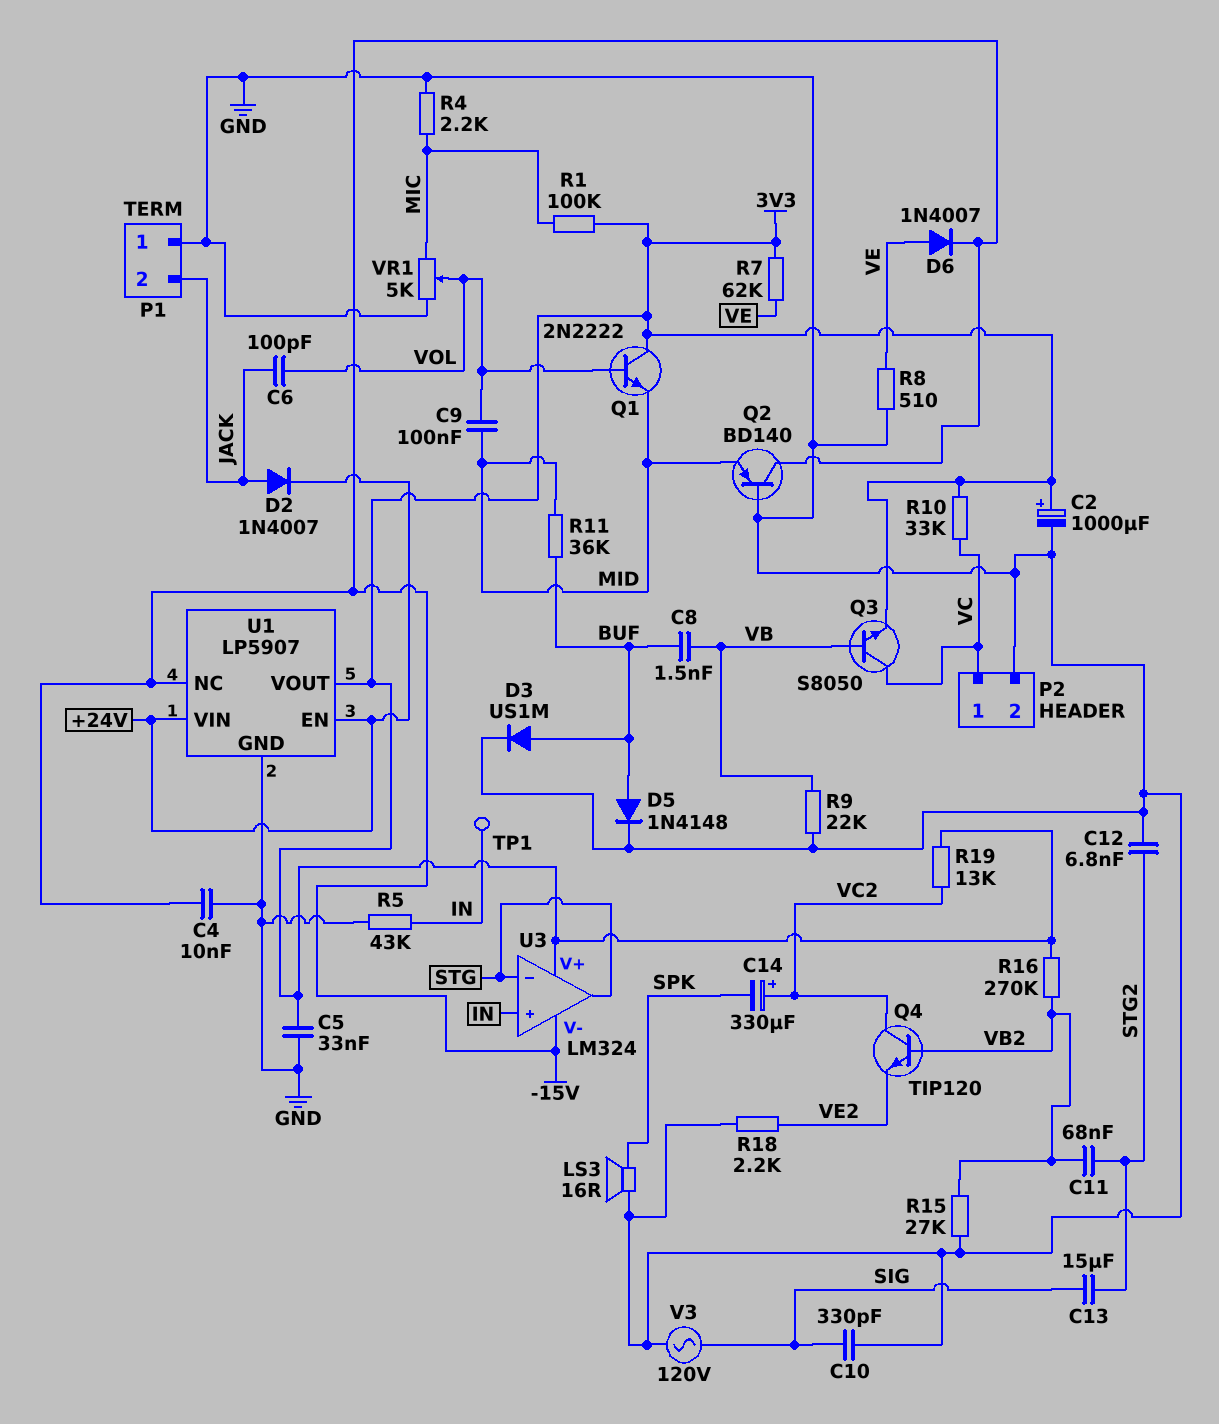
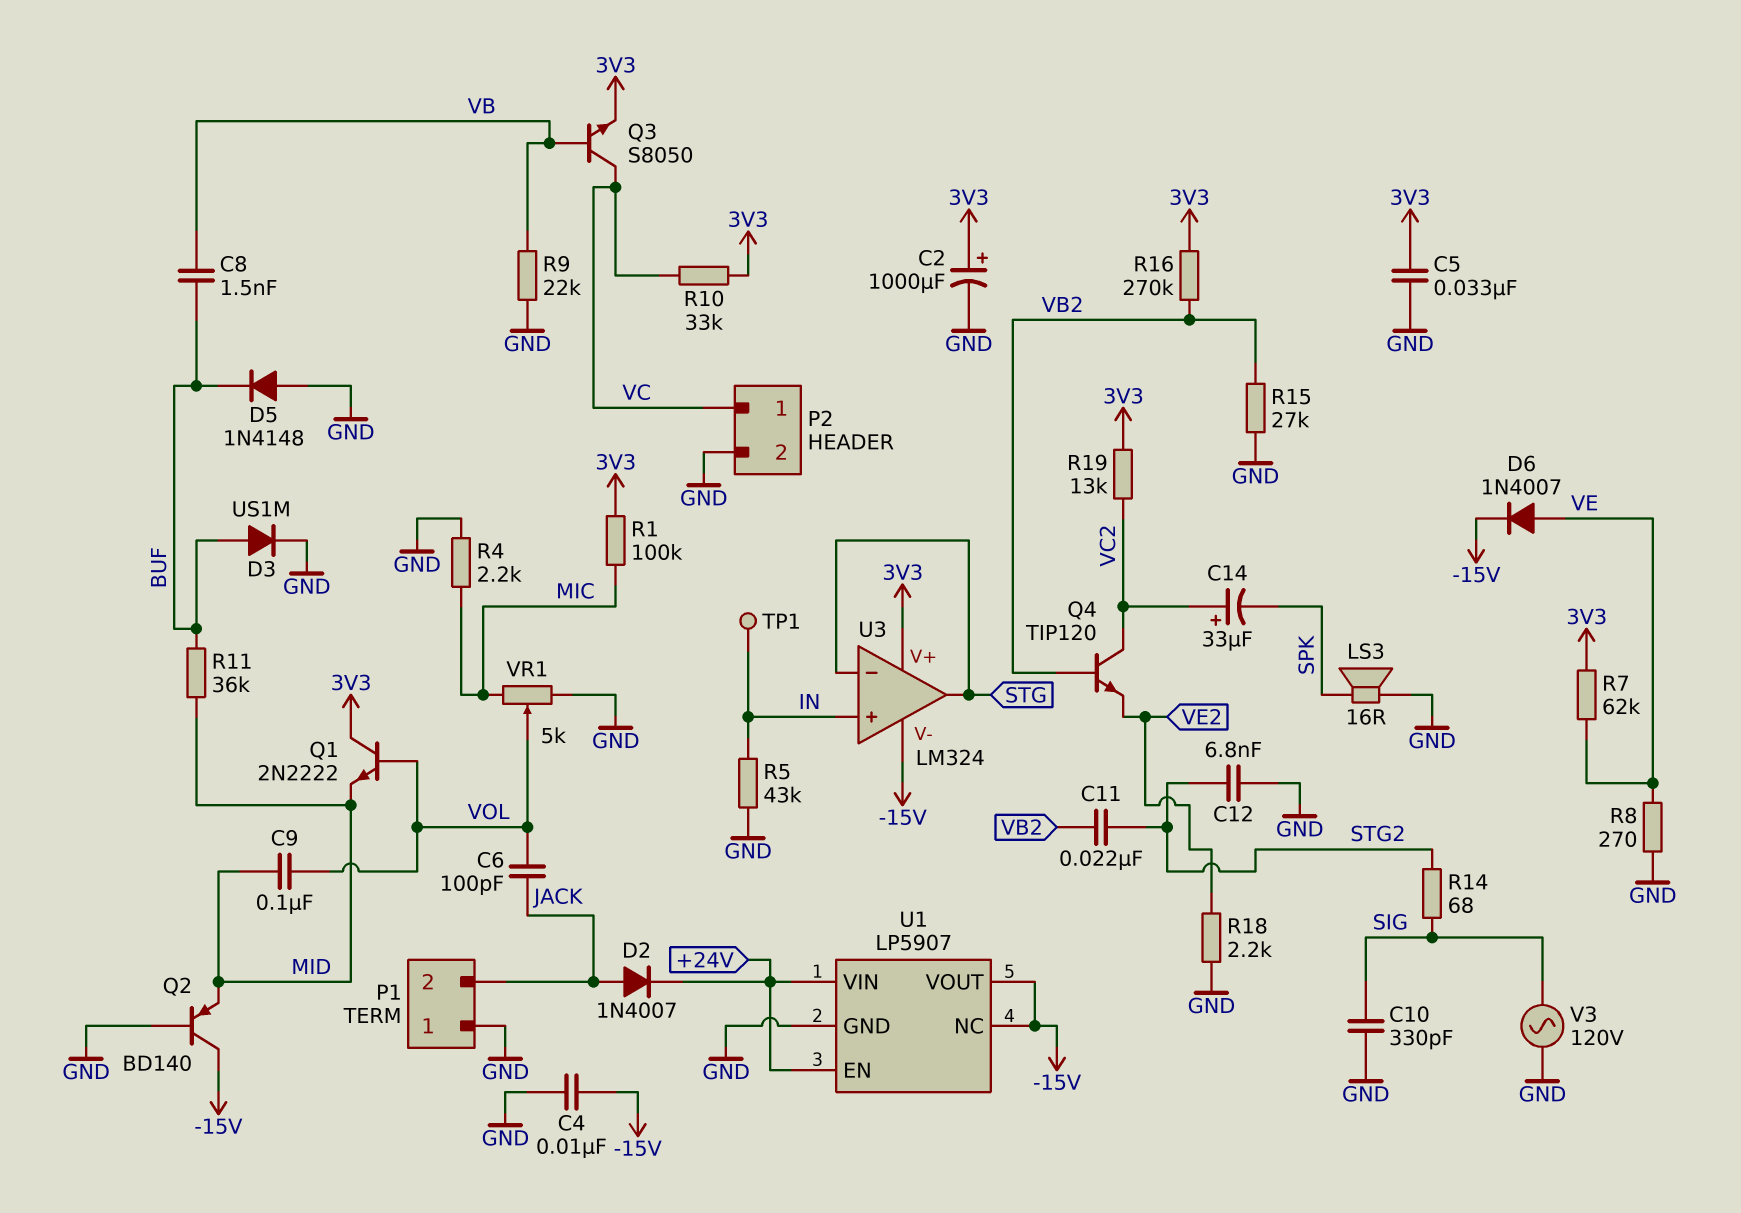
C11: 68nF (STG2, VB2) -> 22nF (STG2, VB2)
C13: 15uF (SIG, STG2) -> none
C14: 330uF (plus VC2, minus SPK) -> 33uF (plus VC2, minus SPK)
D5: diode 1N4148 (A BUF, K GND) -> diode 1N4148 (A GND, K BUF)
R8: 510 (GND, VE) -> 270 (GND, VE)
R14: none -> 68 (SIG, STG2)
U1 pin VOUT: 3V3 -> -15V

